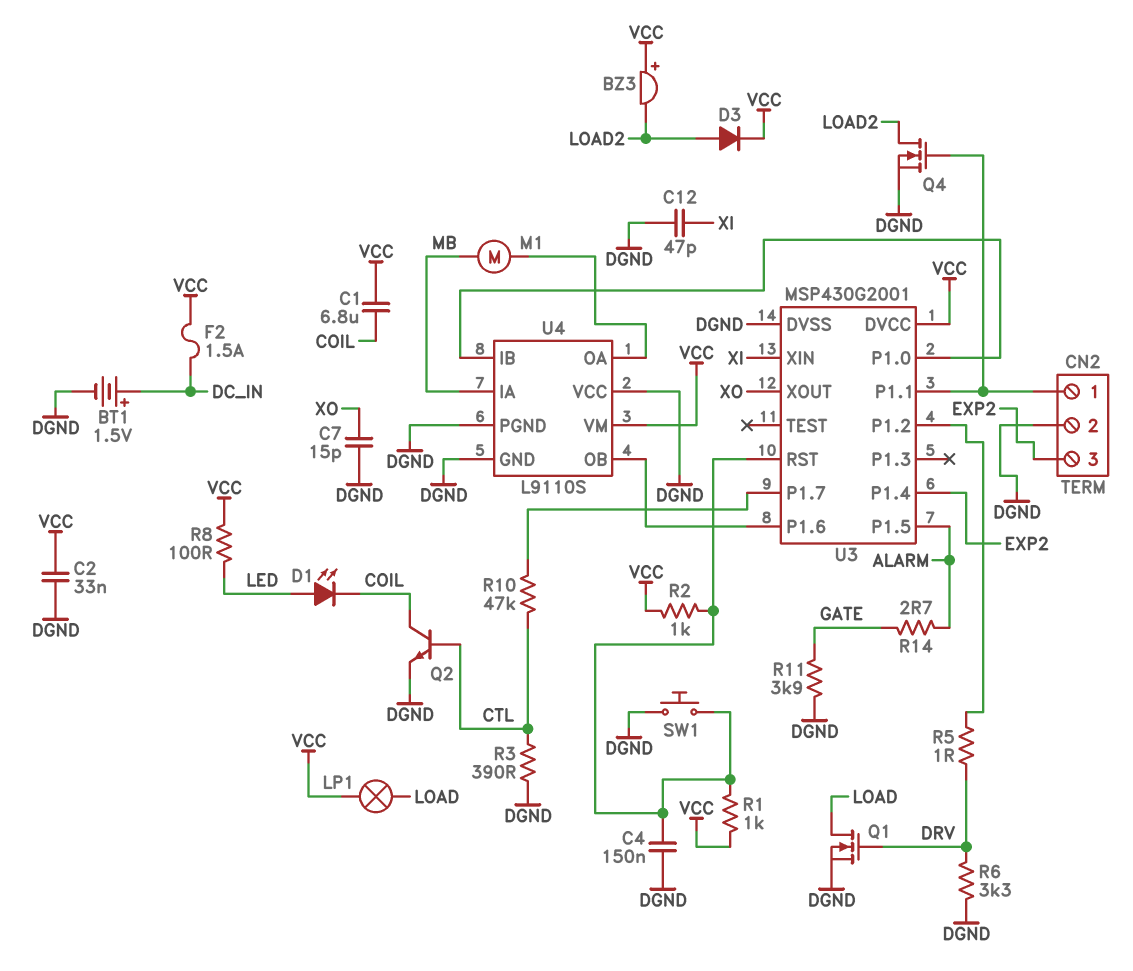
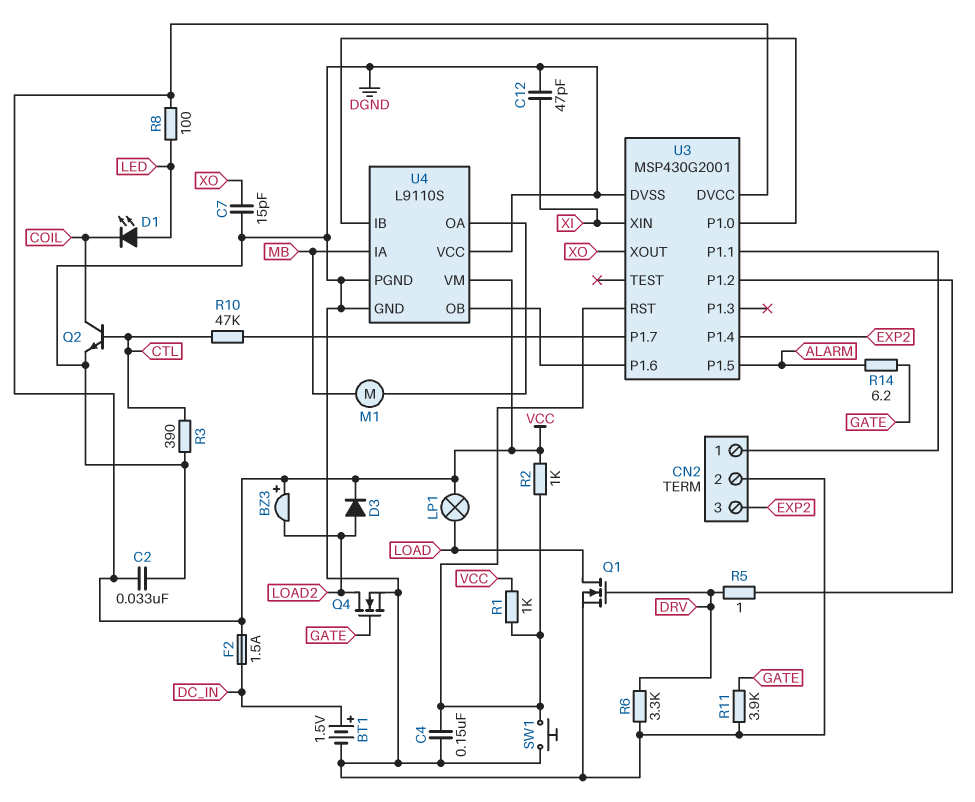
C1: 6.8uF (COIL, VCC) -> none
Q4: NMOS (G CN2/1, D LOAD2, S DGND) -> NMOS (G GATE, D LOAD2, S DGND)
R14: 2.7 (ALARM, GATE) -> 6.2 (ALARM, GATE)

